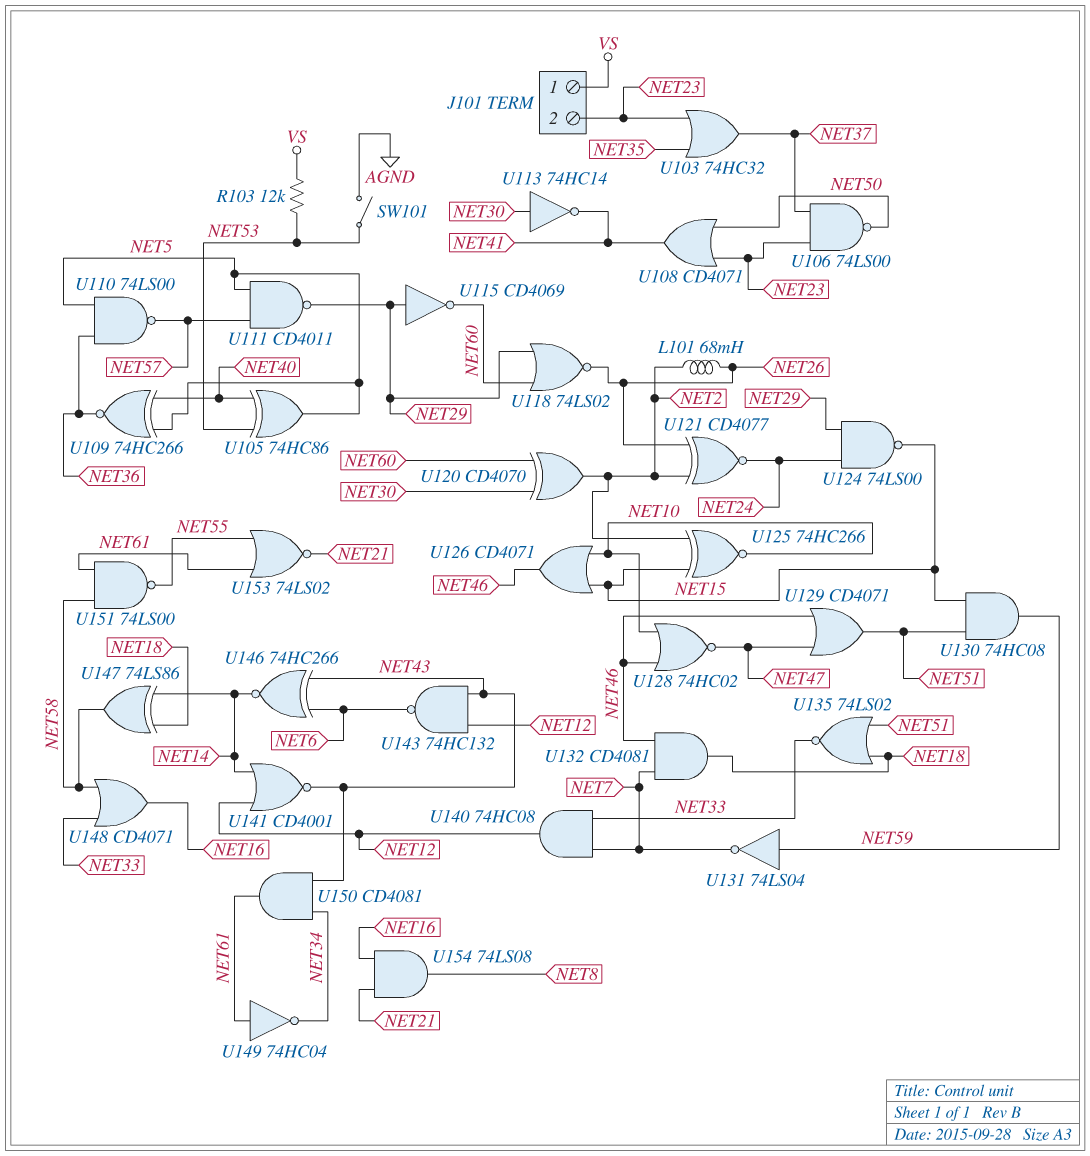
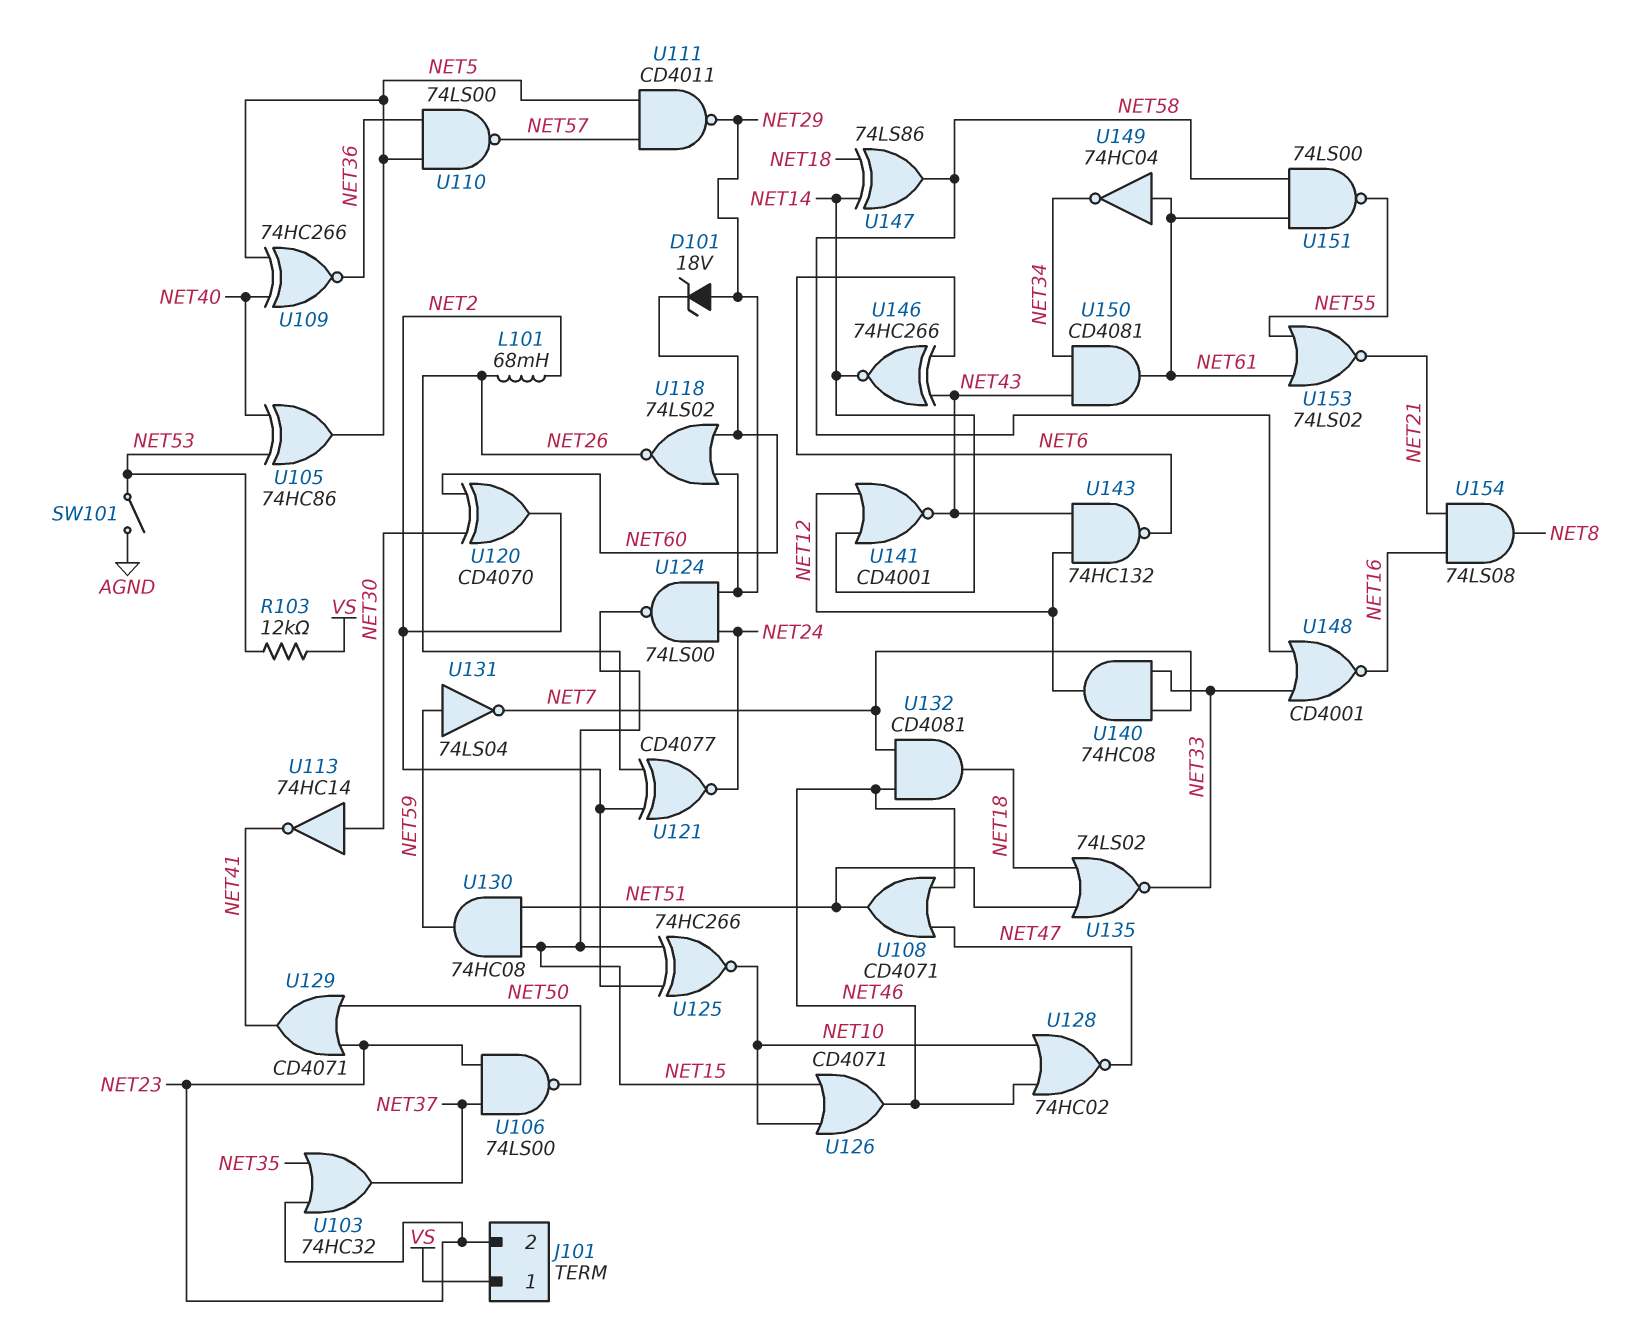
D101: none -> zener 18V (A NET29, K NET60)
U108: OR CD4071 (in NET23, in NET50, out NET41) -> OR CD4071 (in NET46, in NET47, out NET51)
U115: NOT CD4069 (in NET29, out NET60) -> none
U129: OR CD4071 (in NET46, in NET47, out NET51) -> OR CD4071 (in NET23, in NET50, out NET41)
U148: OR CD4071 (in NET33, in NET58, out NET16) -> NOR CD4001 (in NET33, in NET58, out NET16)

